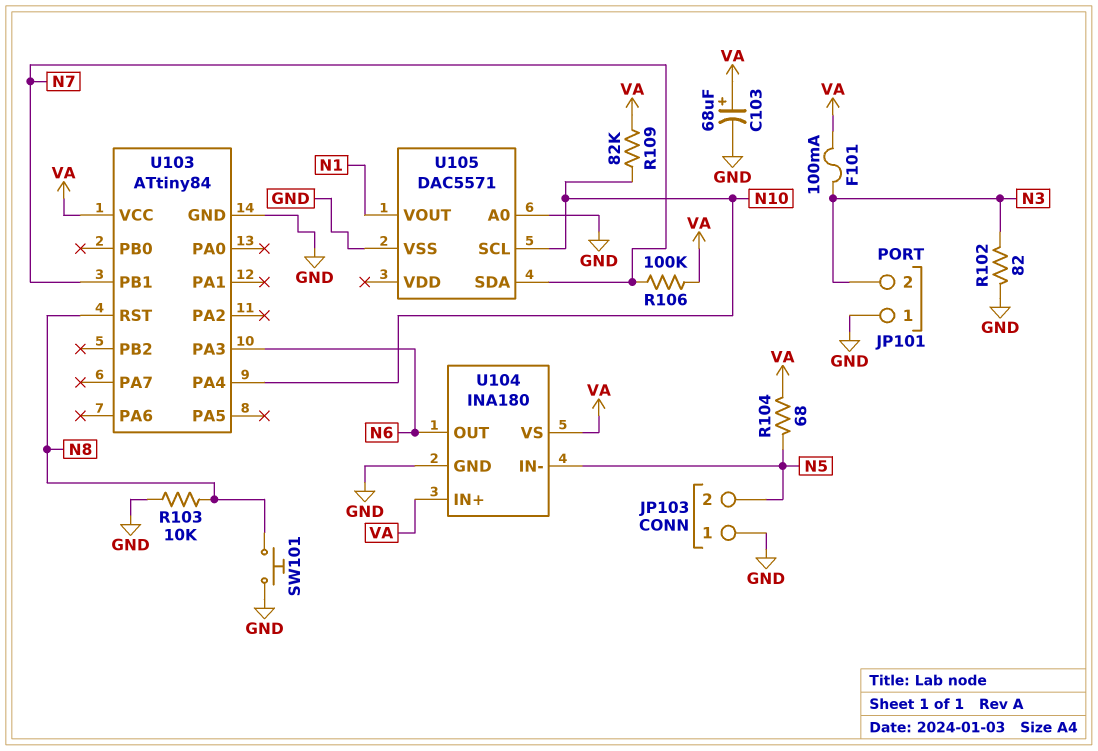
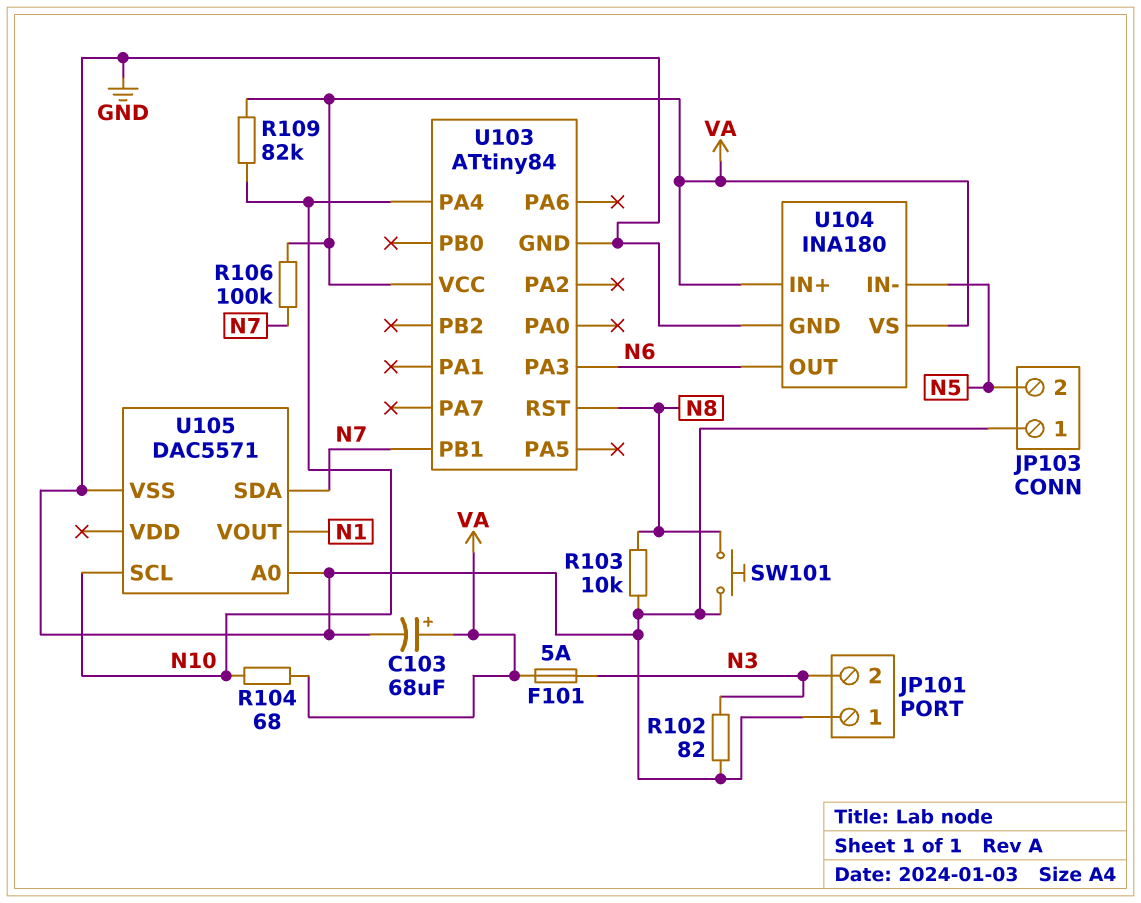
F101: 100mA (N3, VA) -> 5A (N3, VA)
R104: 68 (N5, VA) -> 68 (N10, VA)

